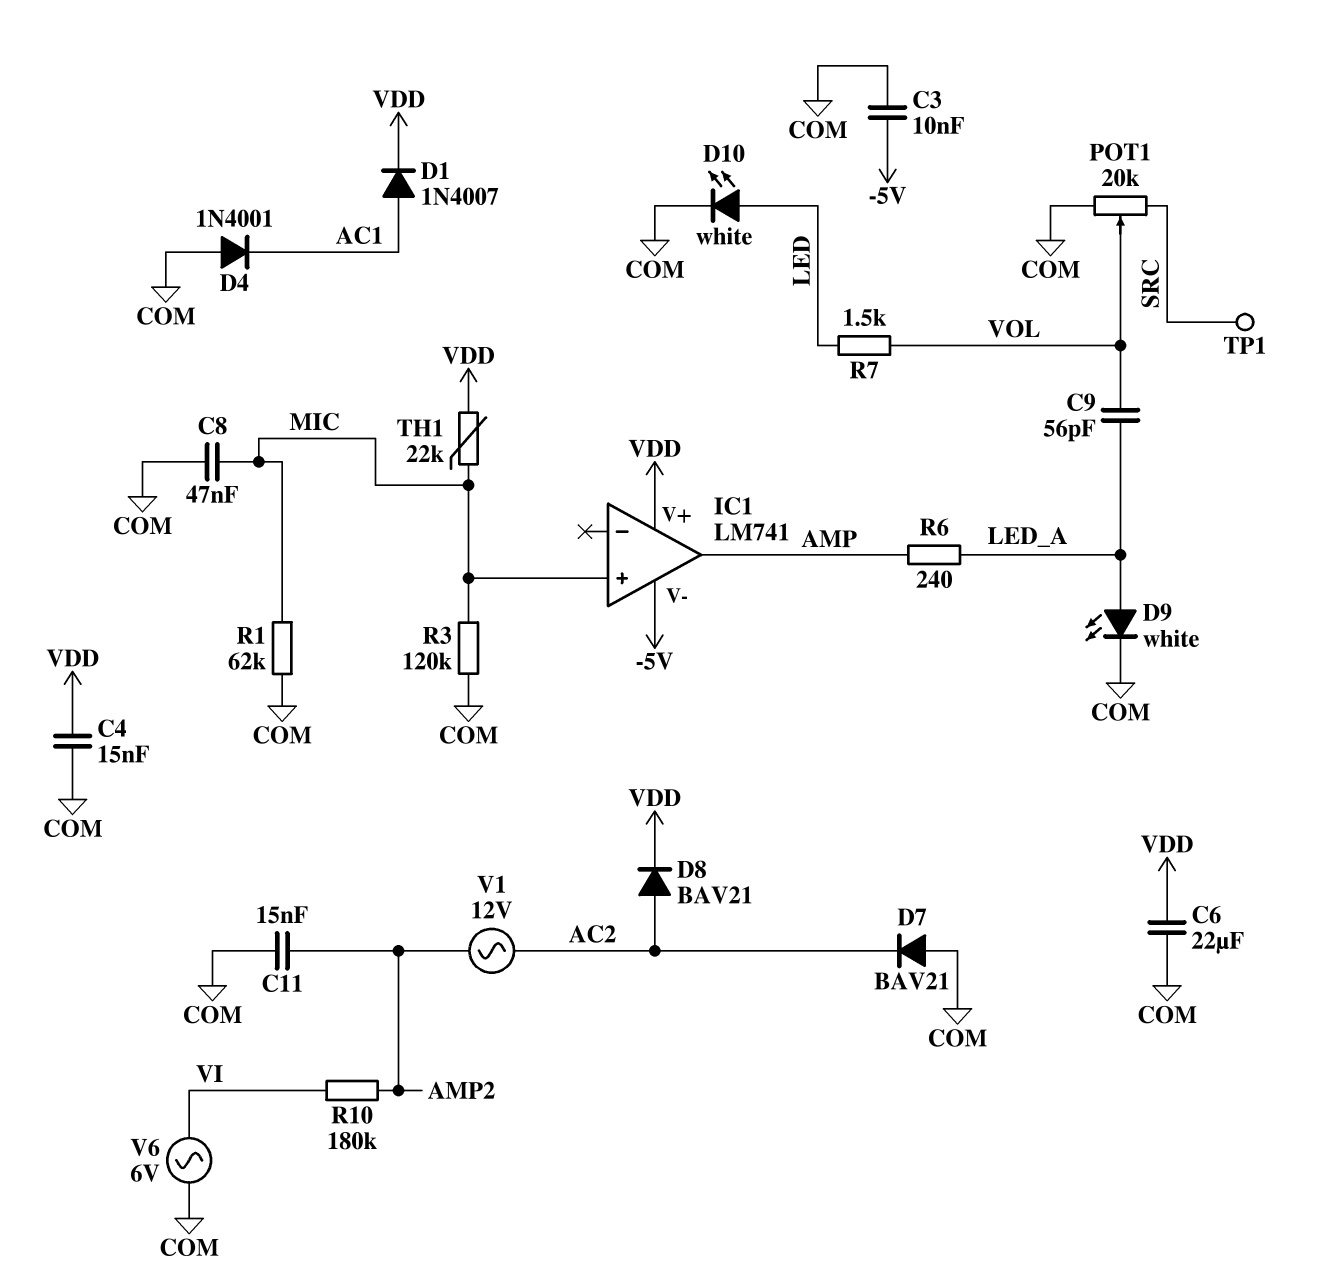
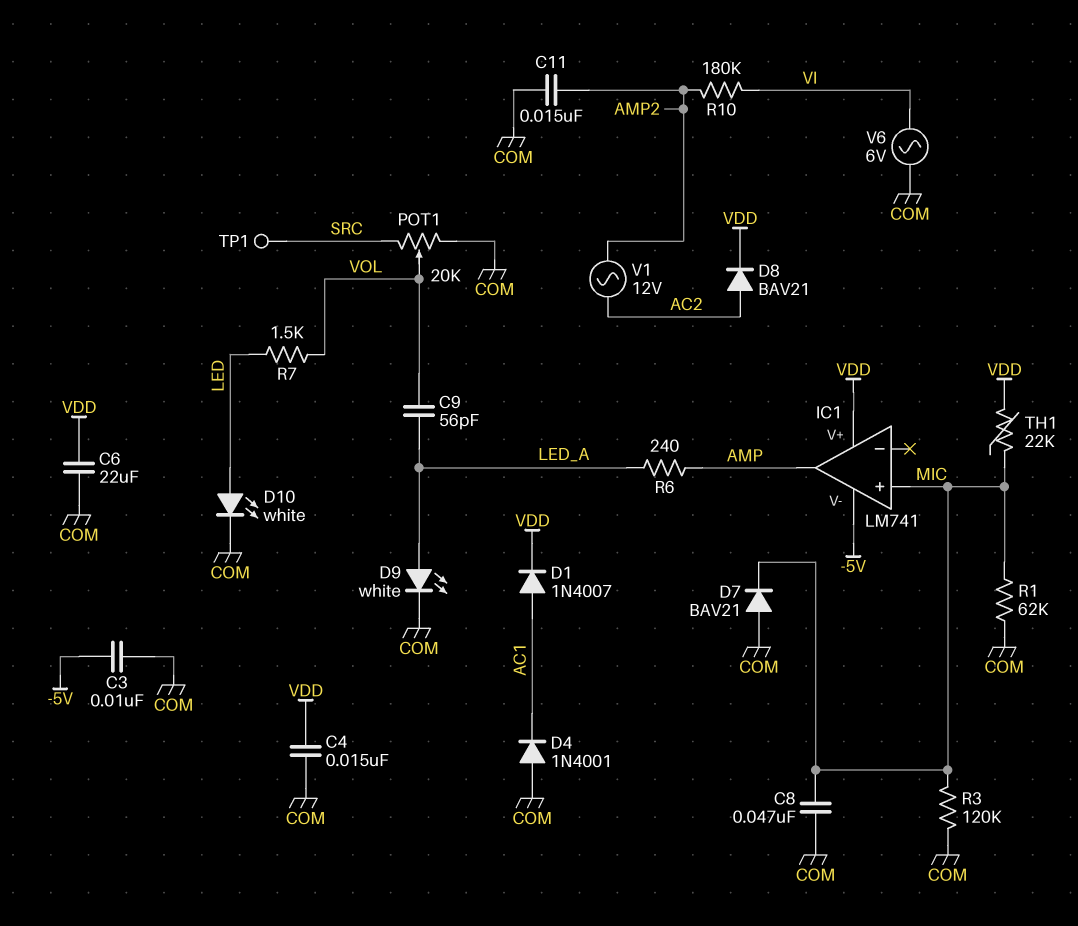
D7: diode BAV21 (A COM, K AC2) -> diode BAV21 (A COM, K MIC)

